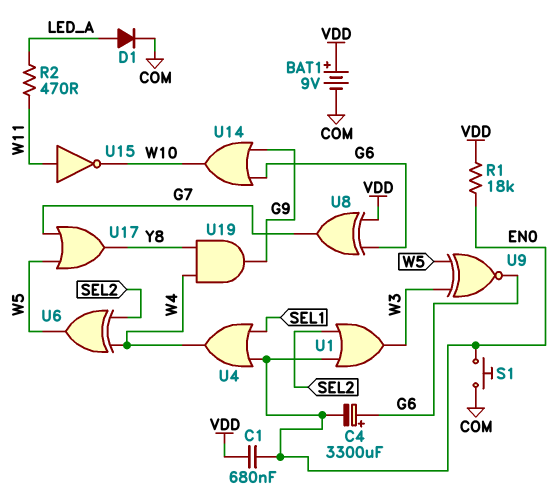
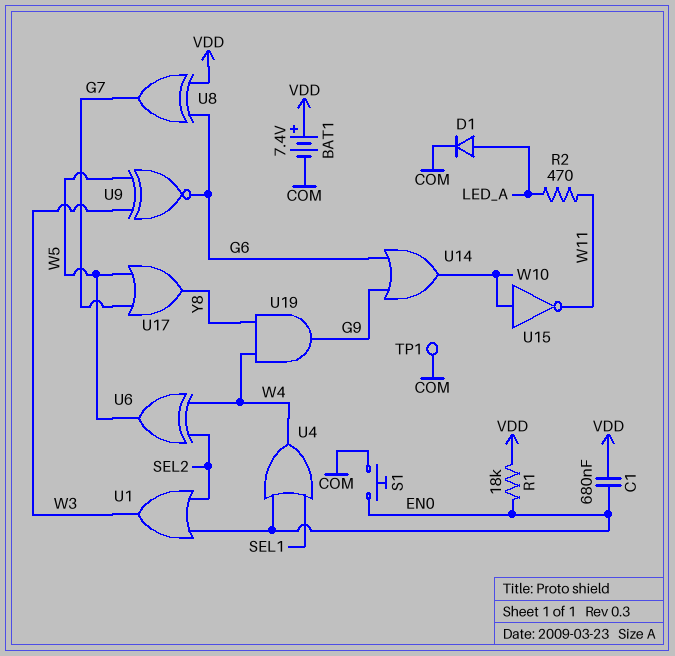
BAT1: 9V (plus VDD, minus COM) -> 7.4V (plus VDD, minus COM)
C4: 3300uF (plus G6, minus EN0) -> none
TP1: none -> test point (COM)
U15: NOT (in W11, out W10) -> NOT (in W10, out W11)

